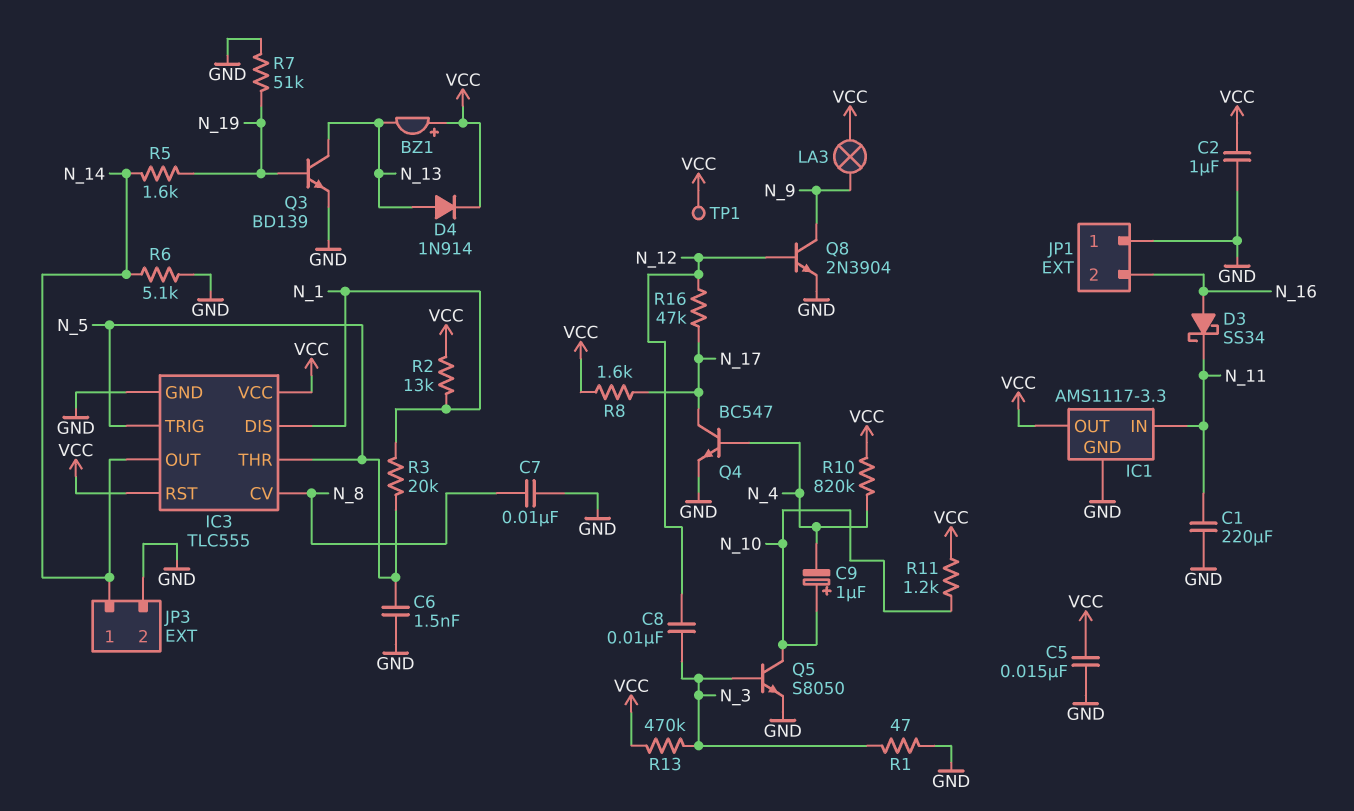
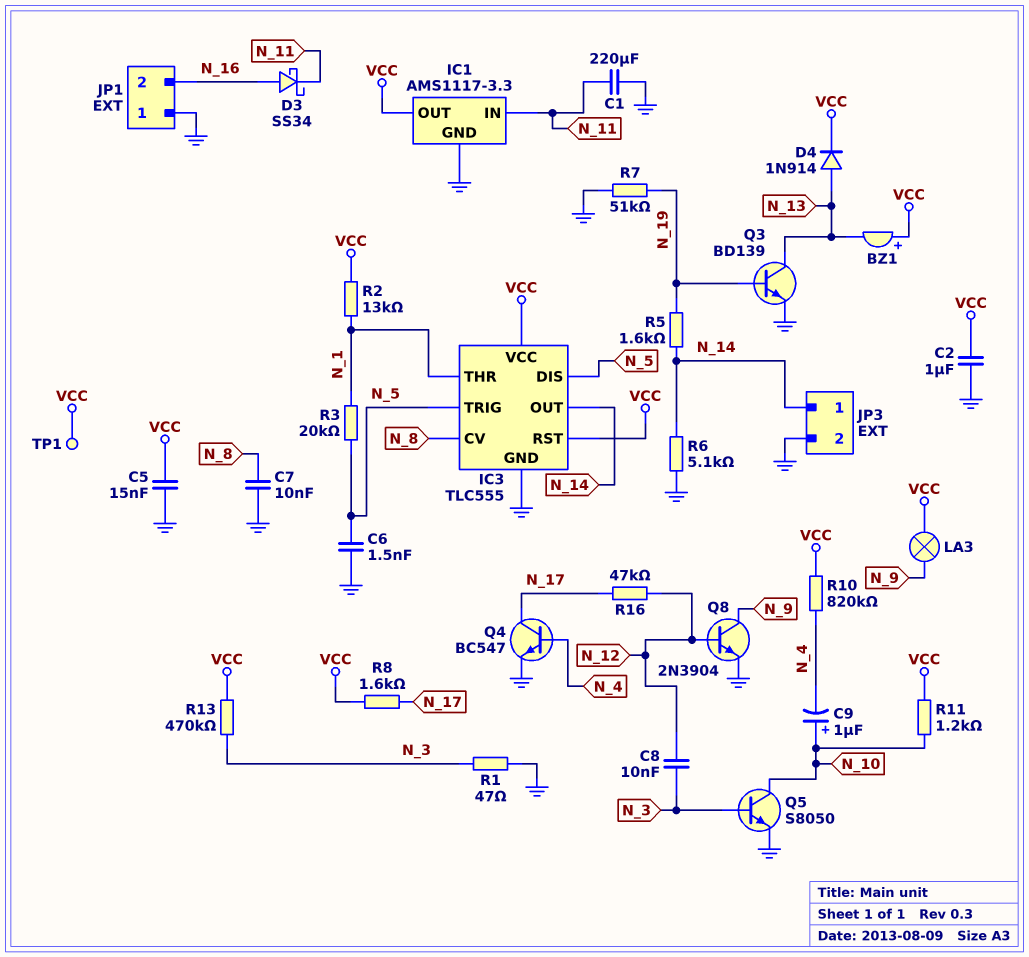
IC3 pin DIS: N_1 -> N_5
IC3 pin THR: N_5 -> N_1

